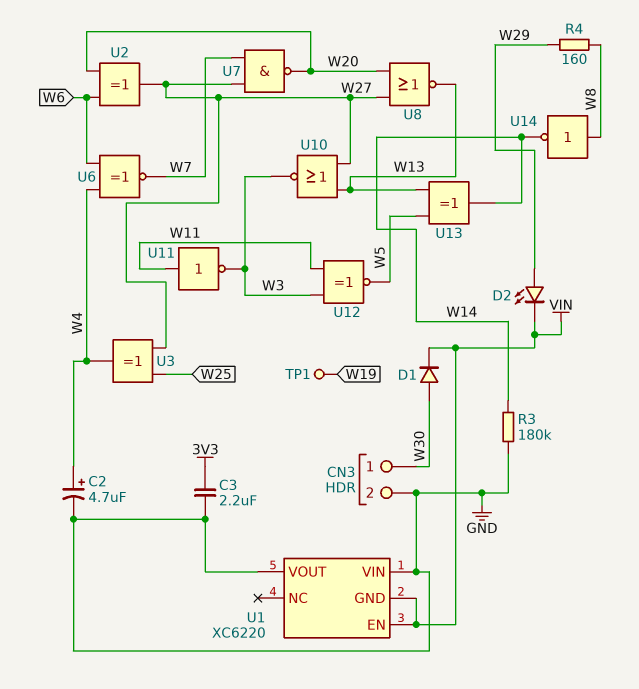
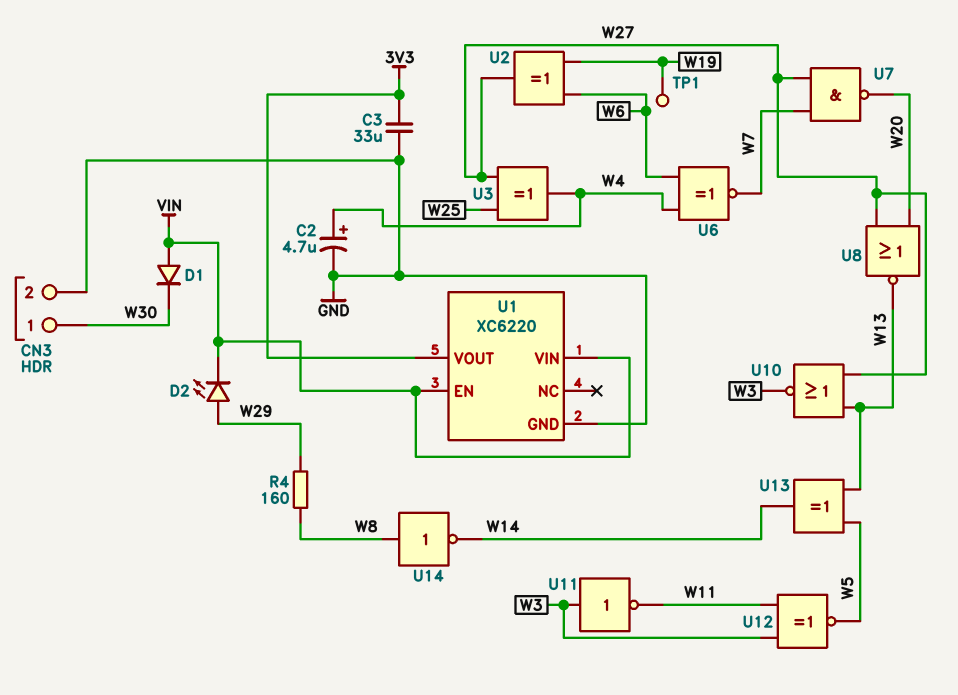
C3: 2.2uF (3V3, GND) -> 33uF (3V3, GND)
D1: diode (A W30, K VIN) -> diode (A VIN, K W30)
R3: 180k (GND, W14) -> none
U1 pin GND: VIN -> GND
U1 pin VIN: GND -> VIN
U1 pin VOUT: GND -> 3V3
U2: XOR (in W6, in W20, out W27) -> XOR (in W6, in W19, out W27)
U11: NOT (in W11, out W3) -> NOT (in W3, out W11)

